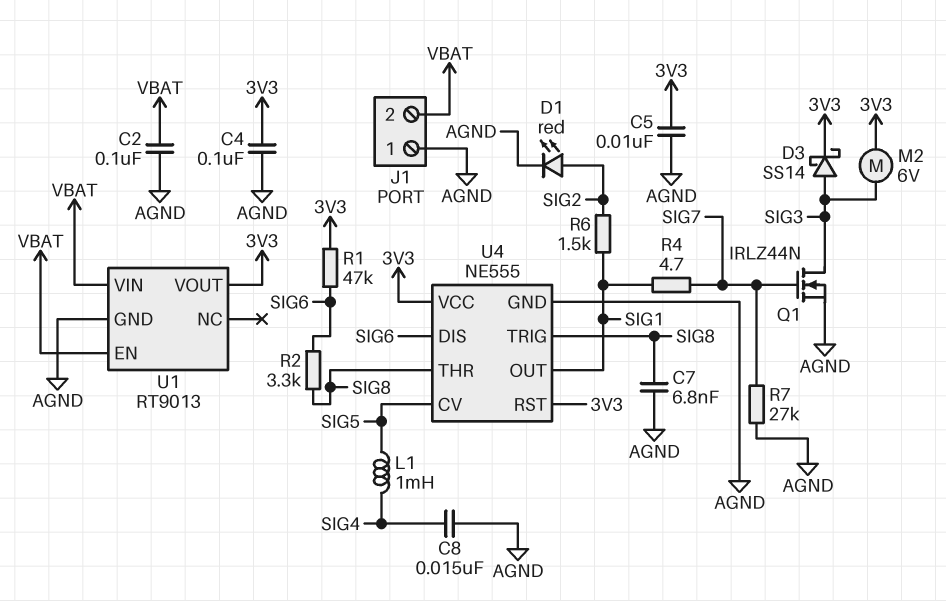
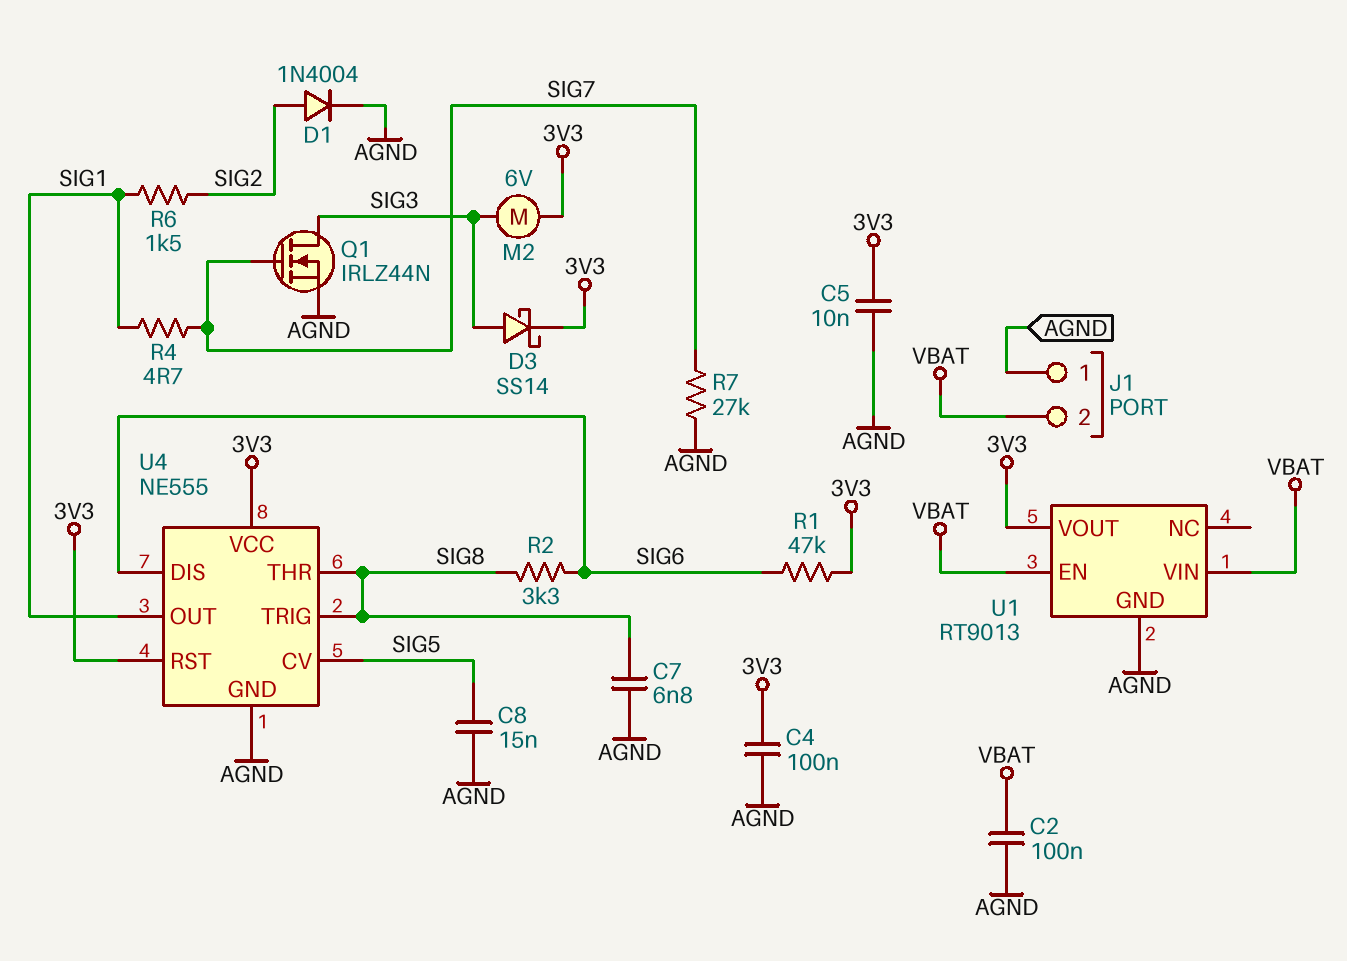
C8: 15nF (AGND, SIG4) -> 15nF (AGND, SIG5)
D1: LED red (A SIG2, K AGND) -> diode 1N4004 (A SIG2, K AGND)
L1: 1mH (SIG4, SIG5) -> none

